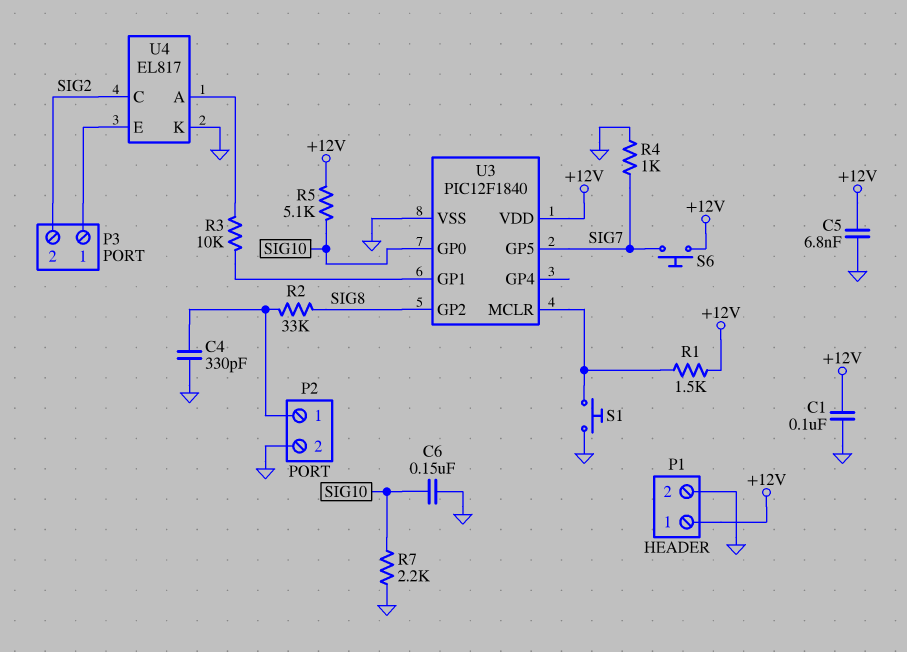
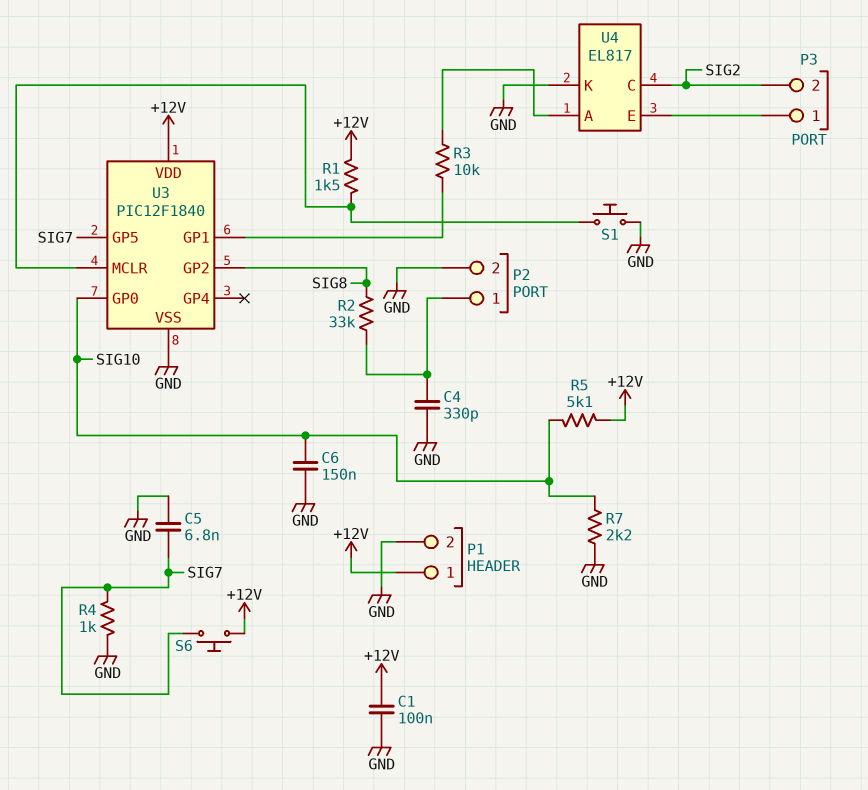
C5: 6.8nF (+12V, GND) -> 6.8nF (GND, SIG7)

